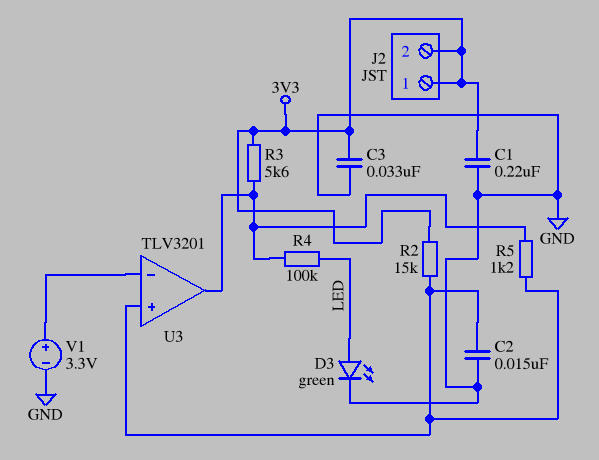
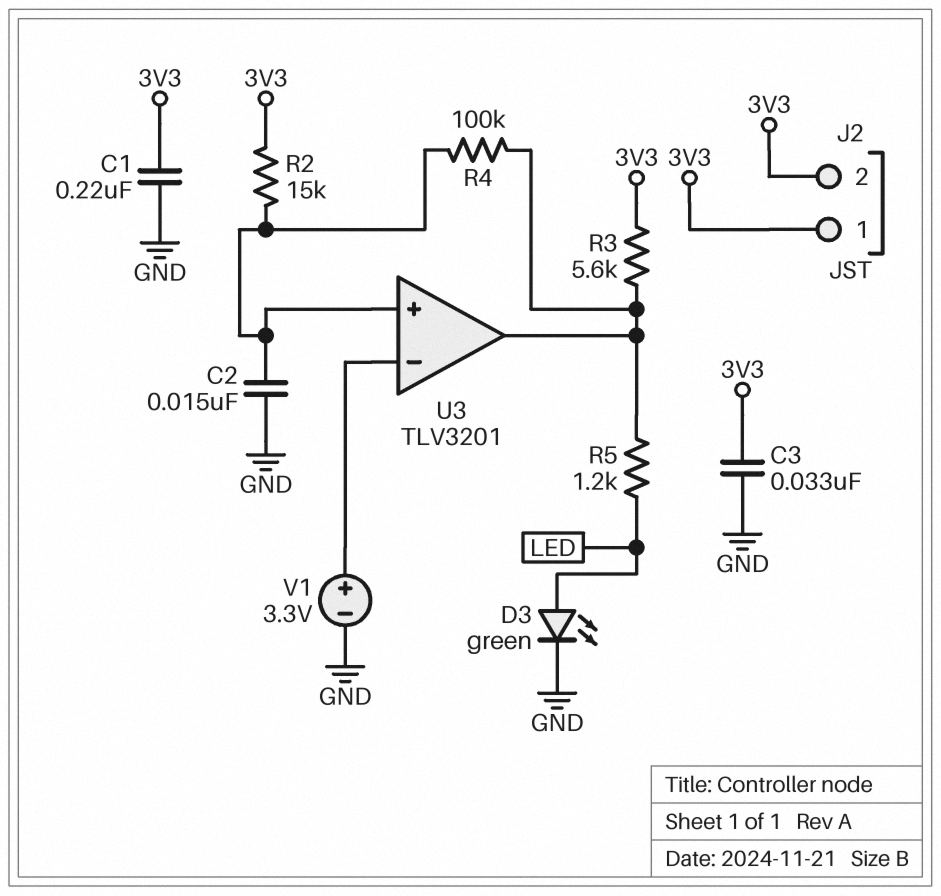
R4: 100k (LED, U3/out) -> 100k (U3/in+, U3/out)
R5: 1.2k (U3/in+, U3/out) -> 1.2k (LED, U3/out)

